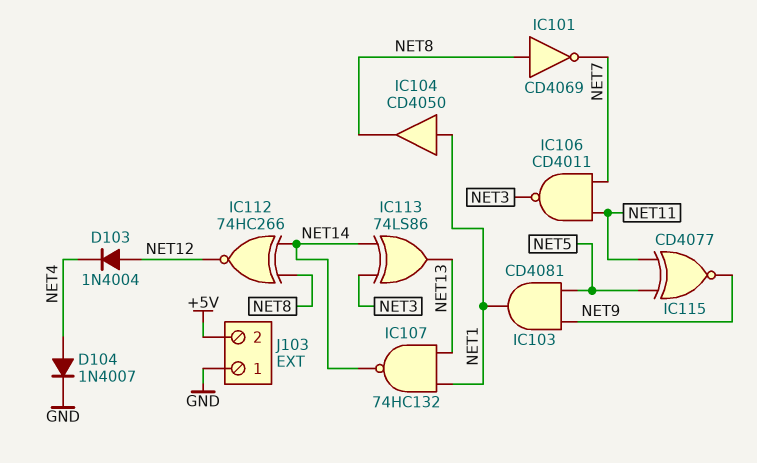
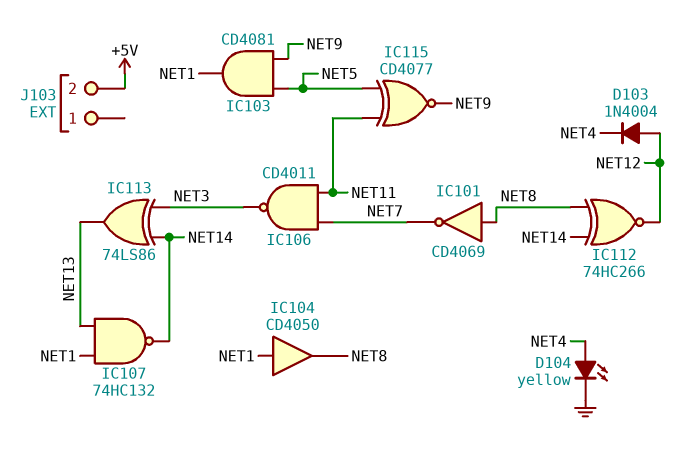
D104: diode 1N4007 (A NET4, K GND) -> LED yellow (A NET4, K GND)
J103 pin 1: GND -> none

